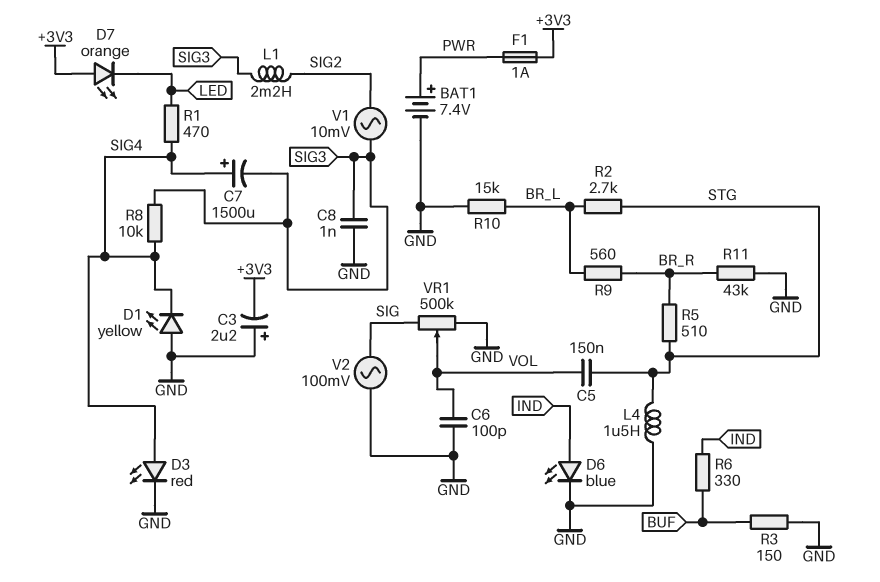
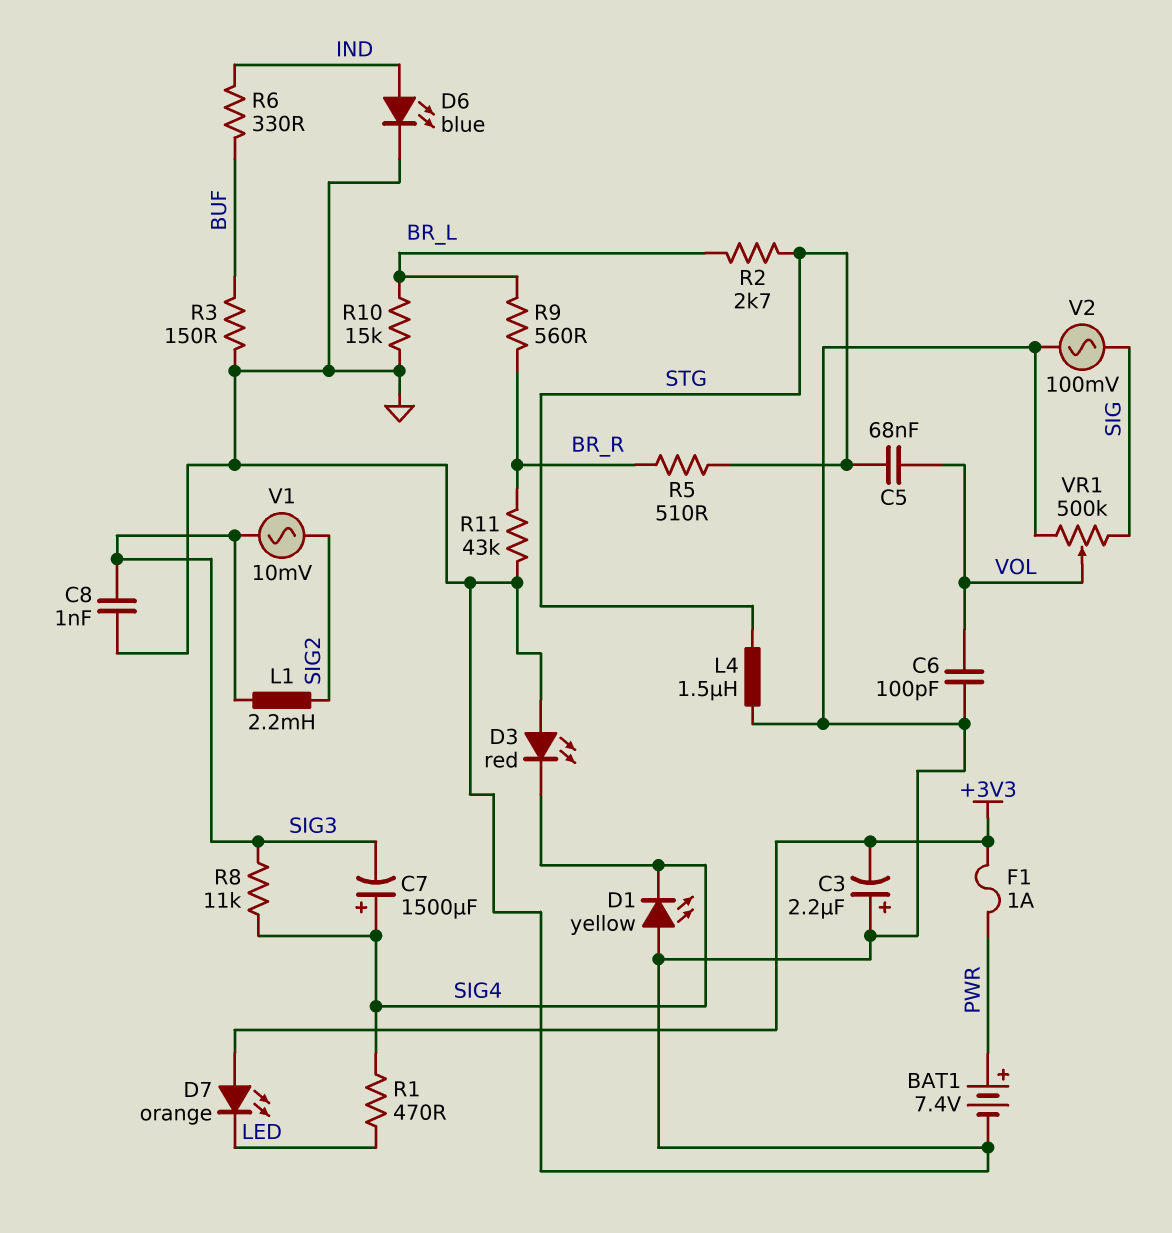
C5: 150nF (STG, VOL) -> 68nF (STG, VOL)
D3: LED red (A SIG4, K GND) -> LED red (A GND, K SIG4)
R8: 10k (SIG3, SIG4) -> 11k (SIG3, SIG4)

